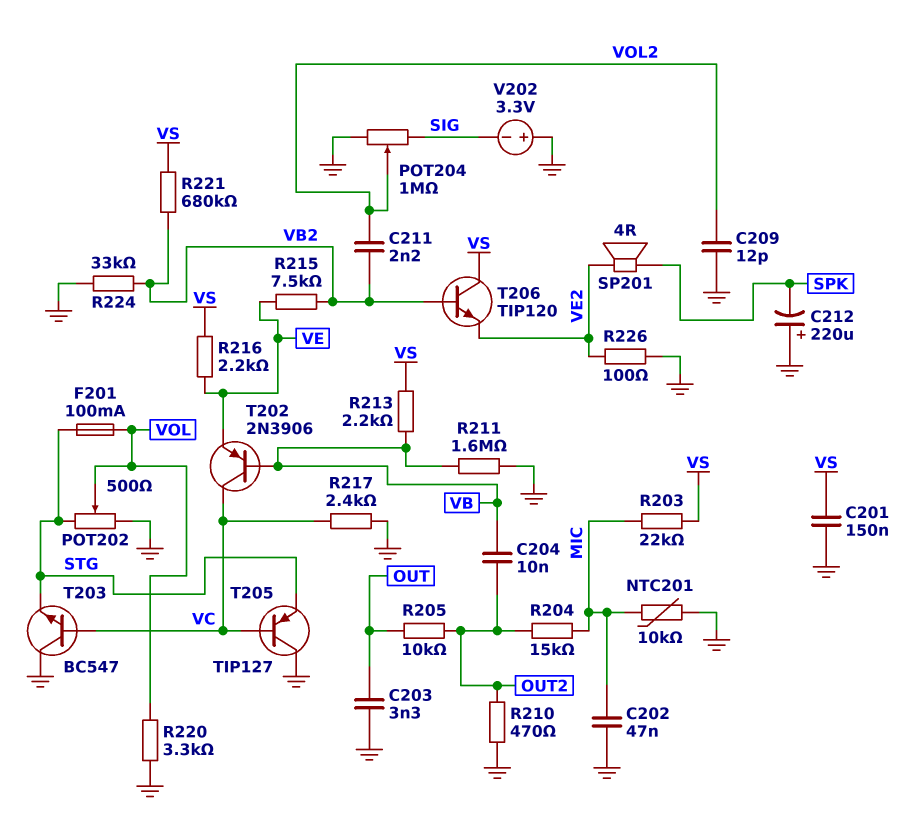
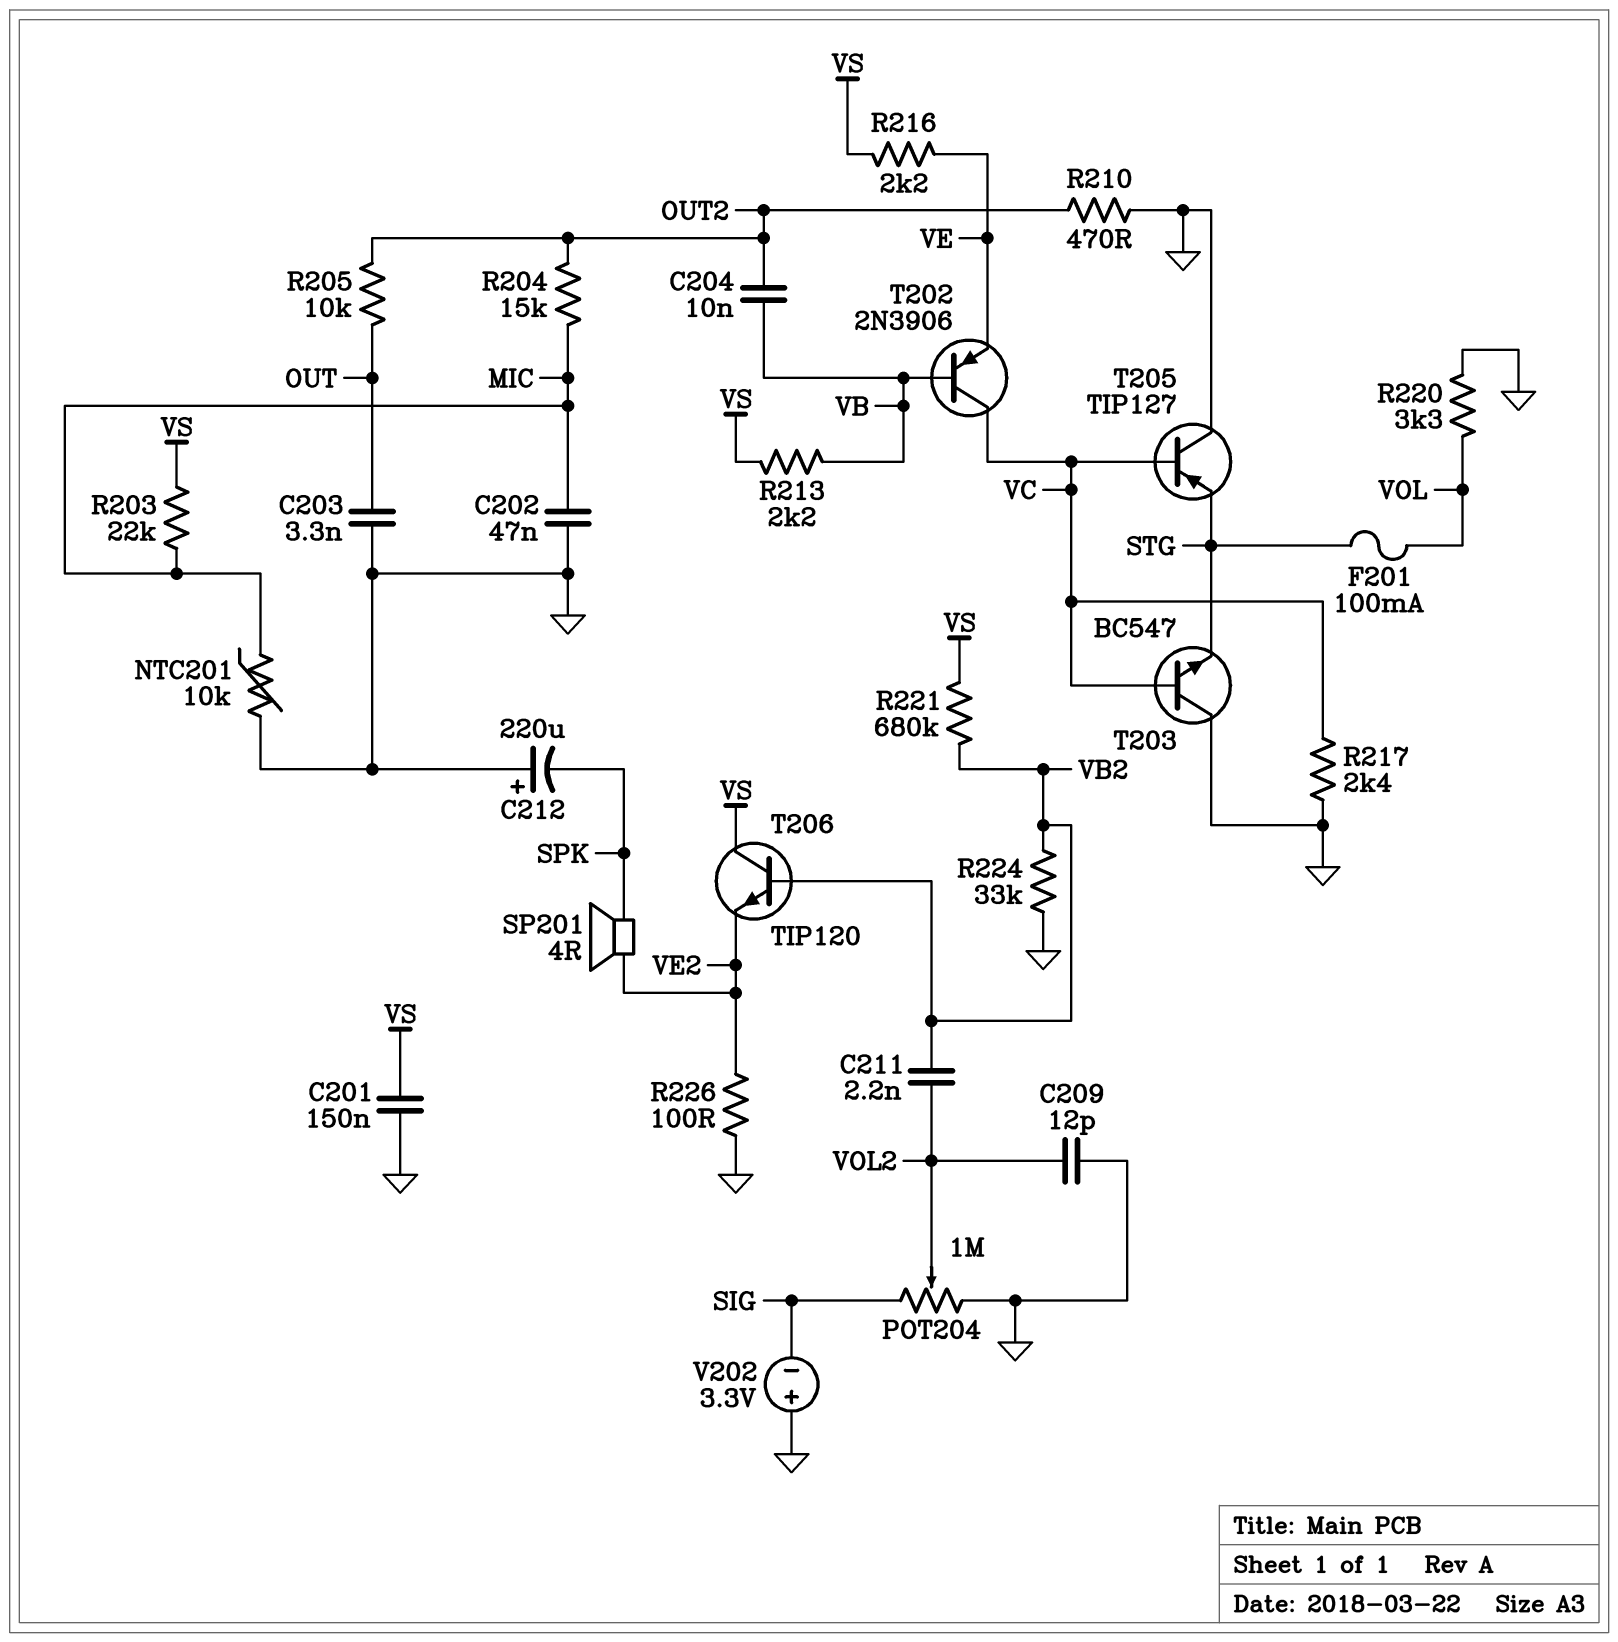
POT202: 500 (GND, STG, wiper VOL) -> none
R211: 1.6M (GND, VB) -> none
R215: 7.5k (VB2, VE) -> none

